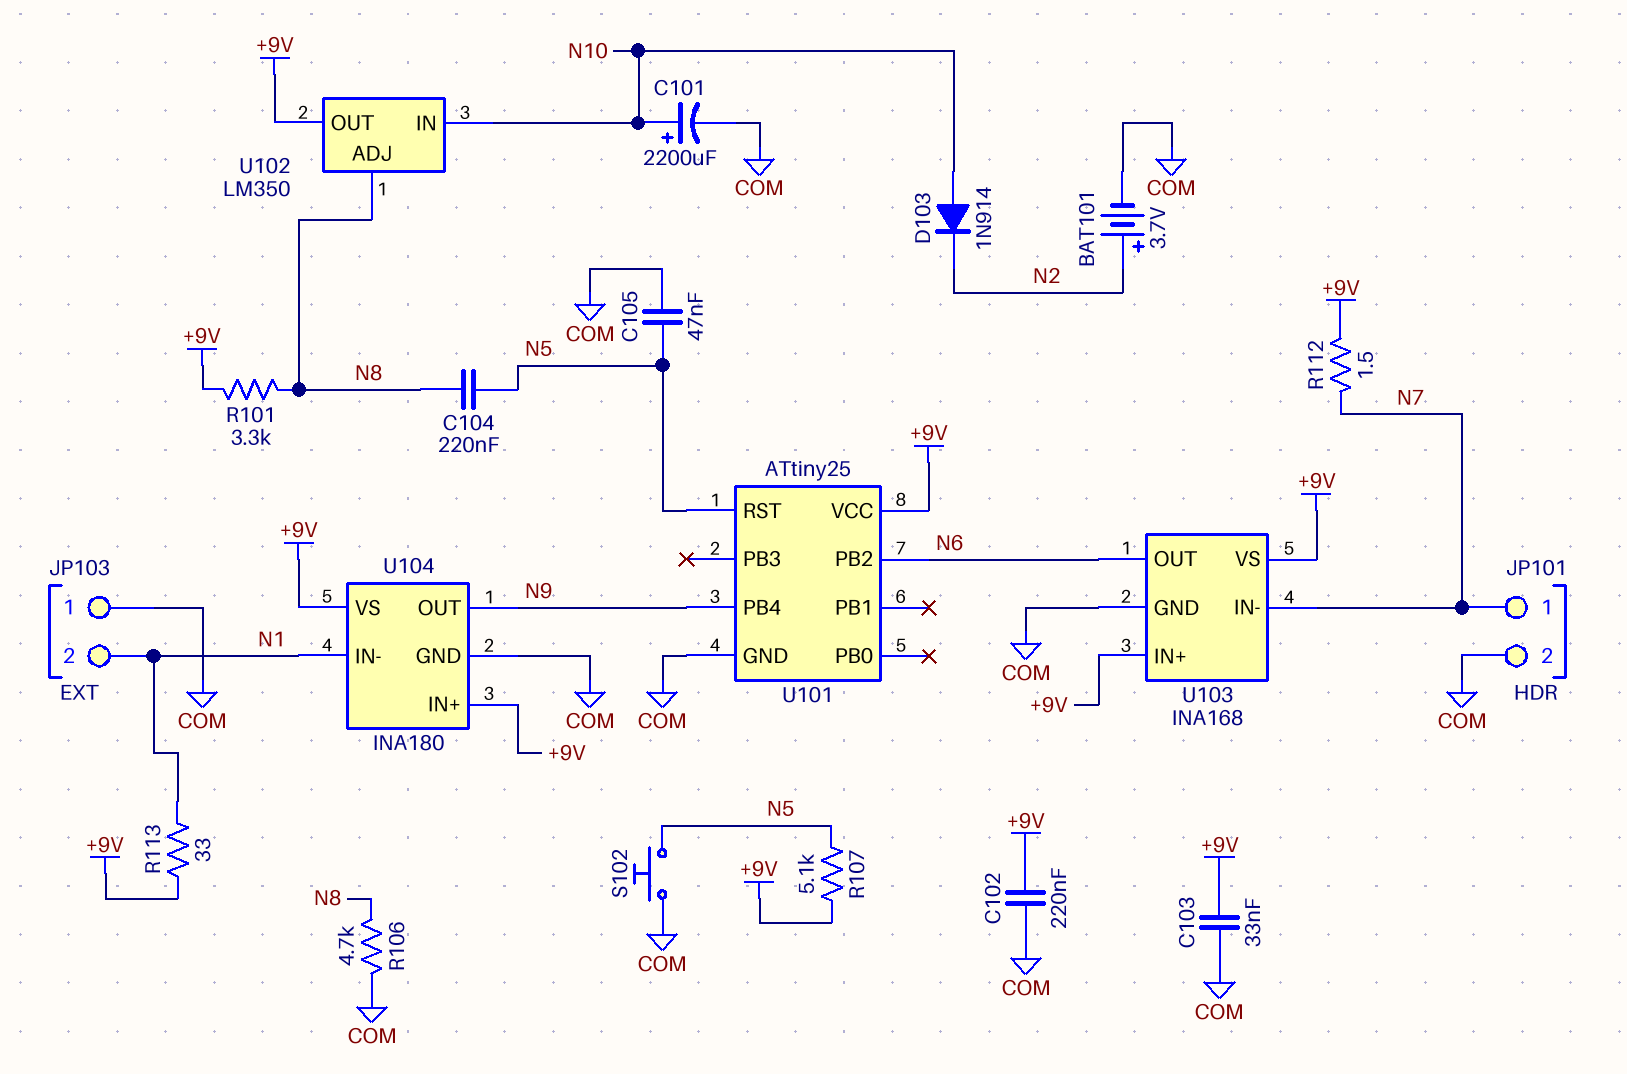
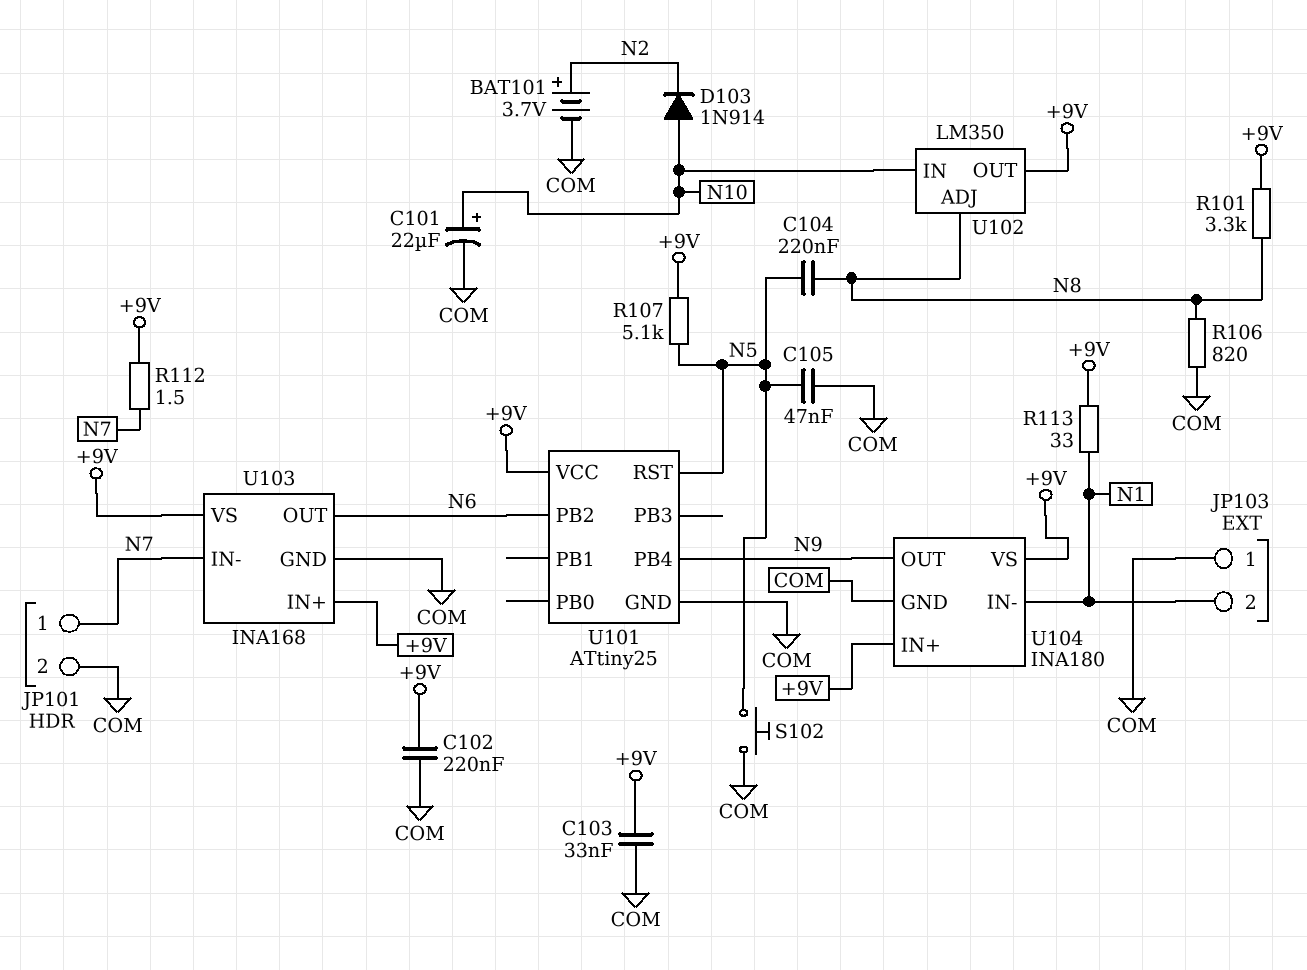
C101: 2200uF (plus N10, minus COM) -> 22uF (plus N10, minus COM)
R106: 4.7k (COM, N8) -> 820 (COM, N8)

